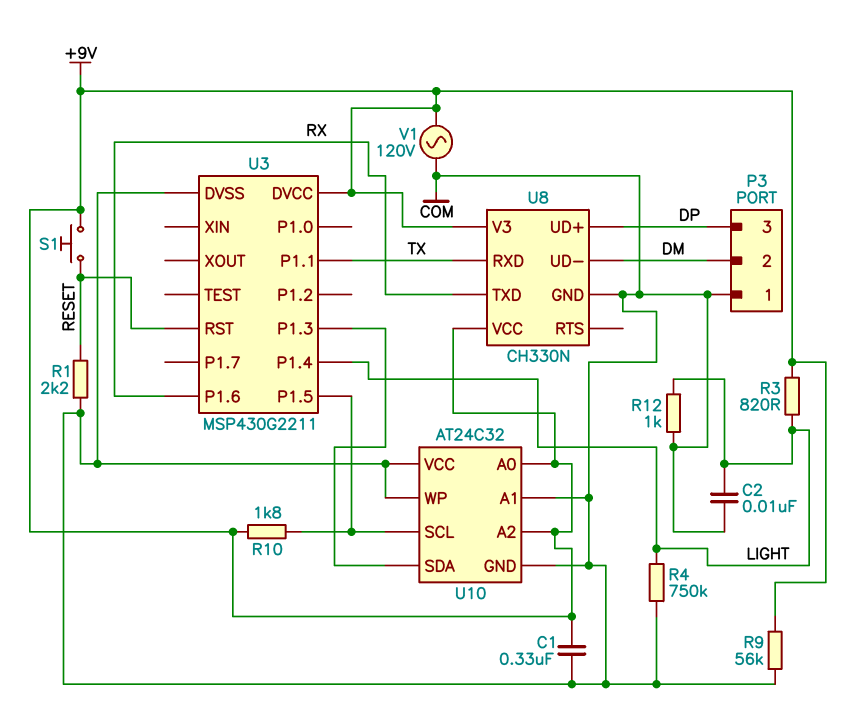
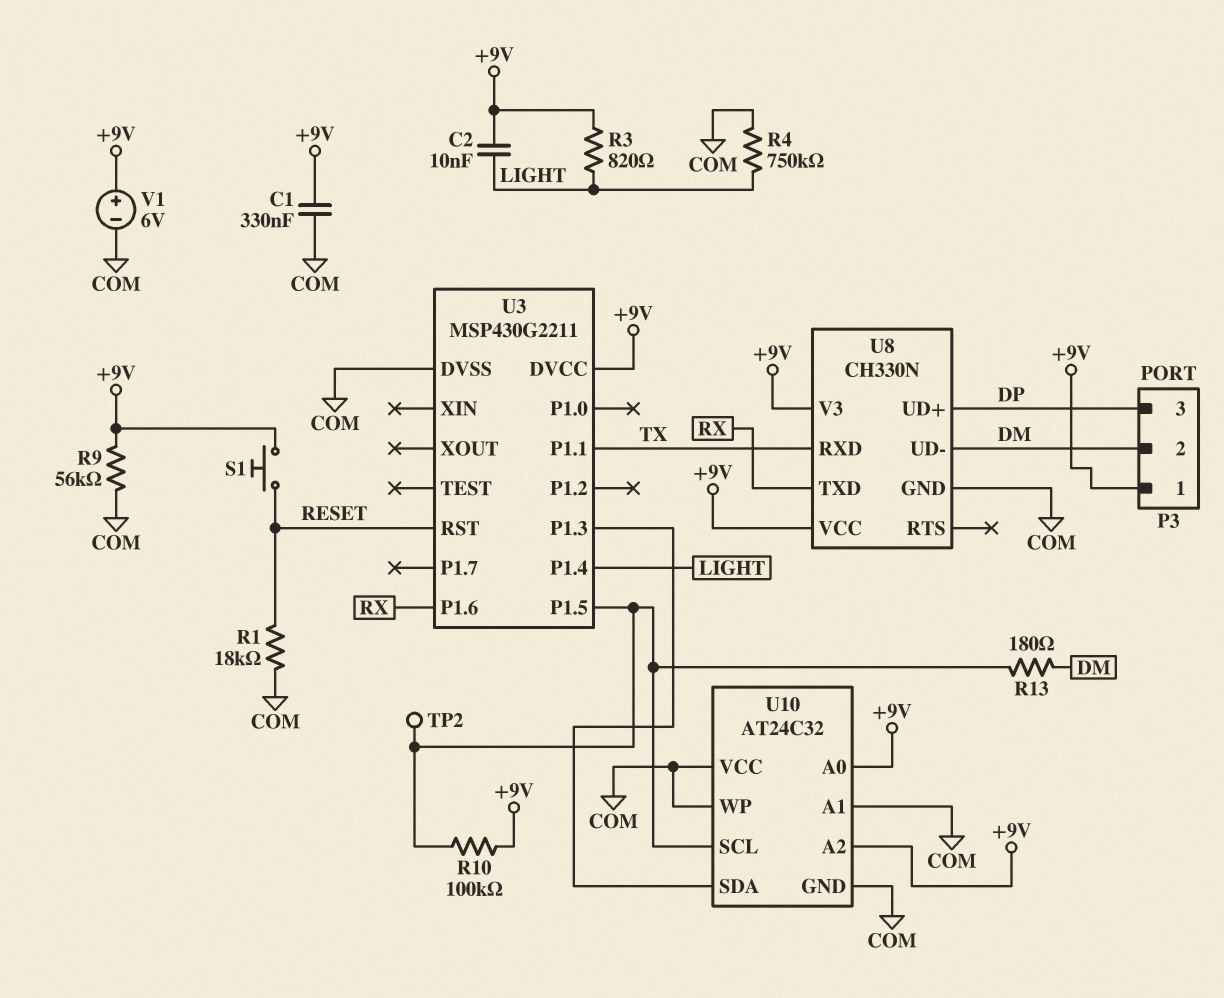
C2: 10nF (COM, LIGHT) -> 10nF (+9V, LIGHT)
P3 pin 1: COM -> +9V
R1: 2.2k (COM, RESET) -> 18k (COM, RESET)
R10: 1.8k (+9V, U3/P1.5) -> 100k (+9V, U3/P1.5)
R12: 1k (COM, LIGHT) -> none
R13: none -> 180 (DM, U3/P1.5)
TP2: none -> test point (U3/P1.5)
V1: AC 120V (+9V, COM) -> 6V (plus +9V, minus COM)

